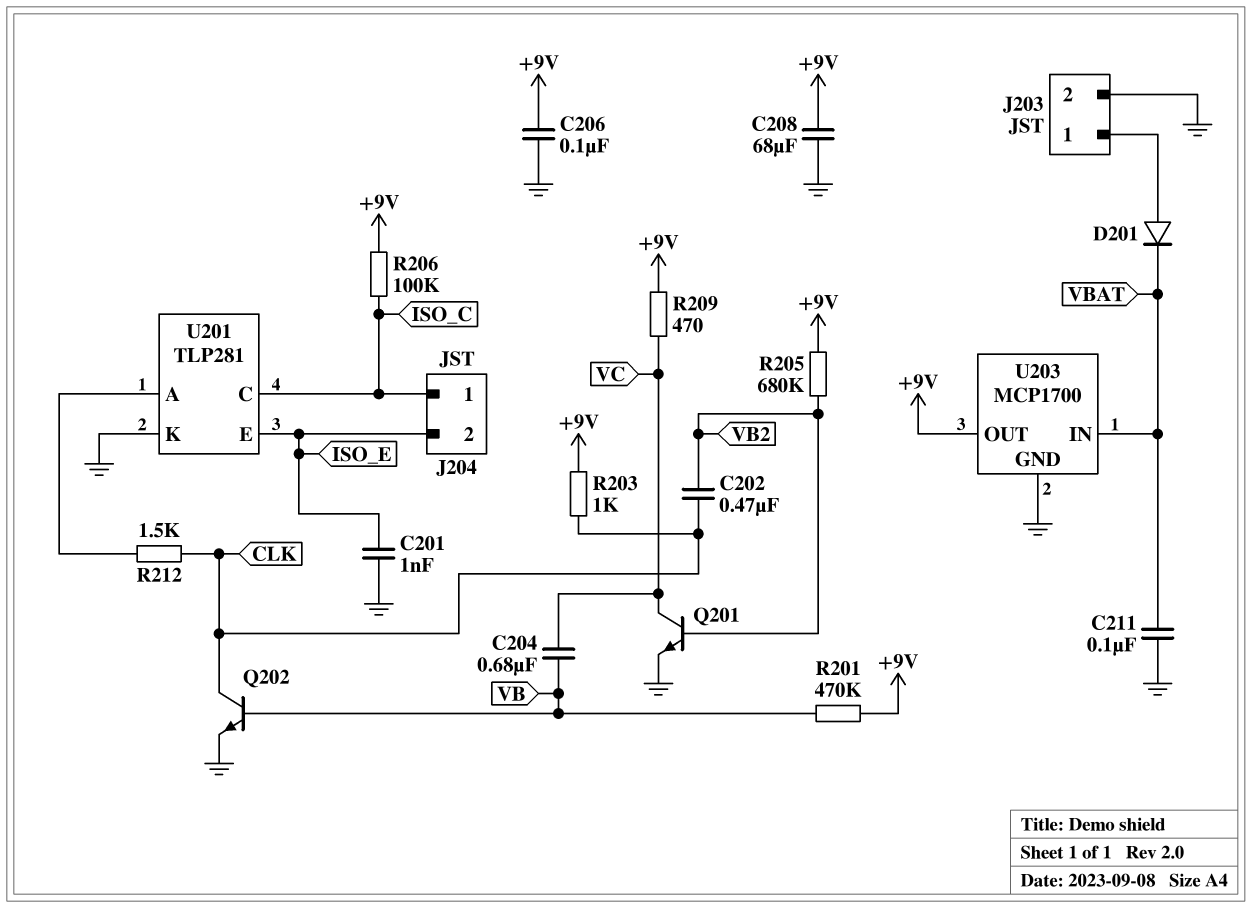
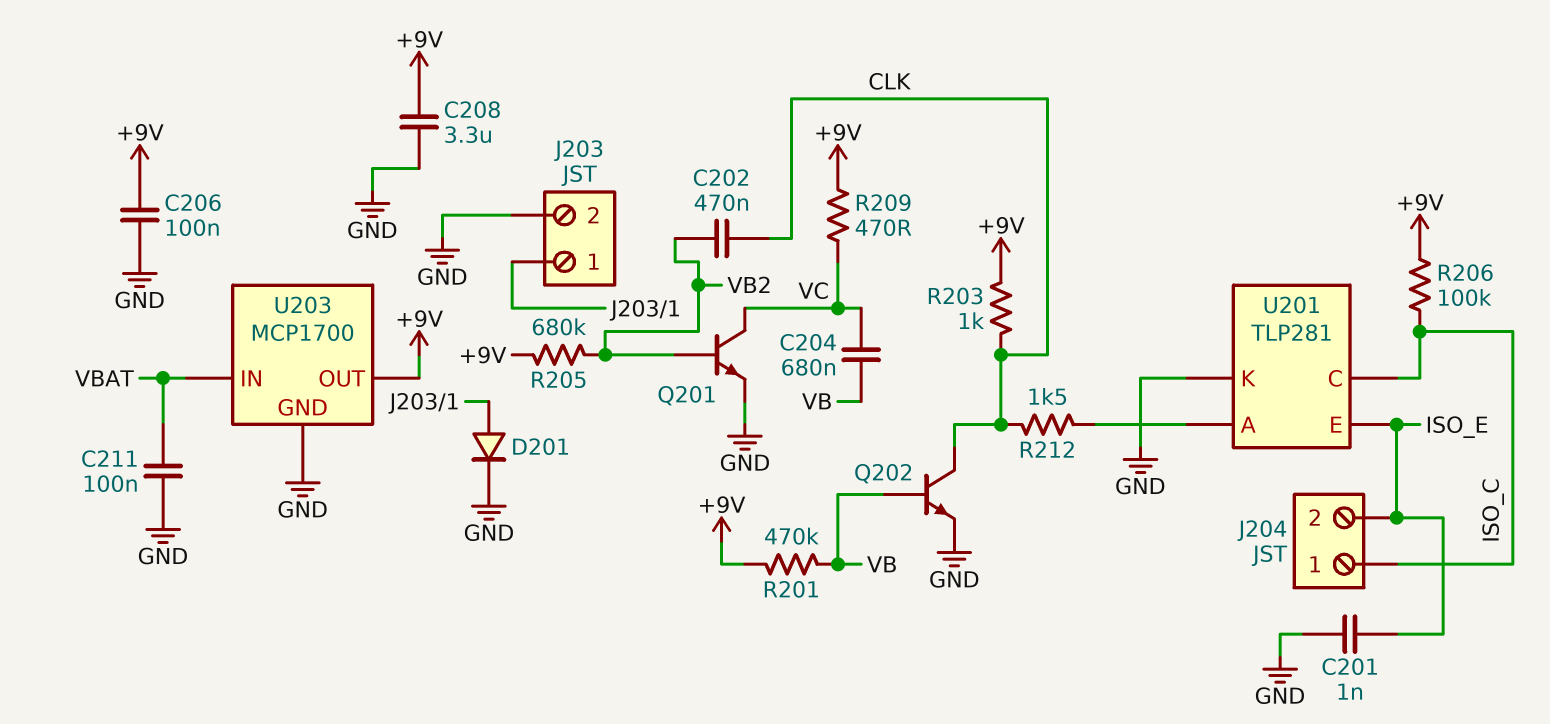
C208: 68uF (+9V, GND) -> 3.3uF (+9V, GND)
D201: diode (A J203/1, K VBAT) -> diode (A J203/1, K GND)

